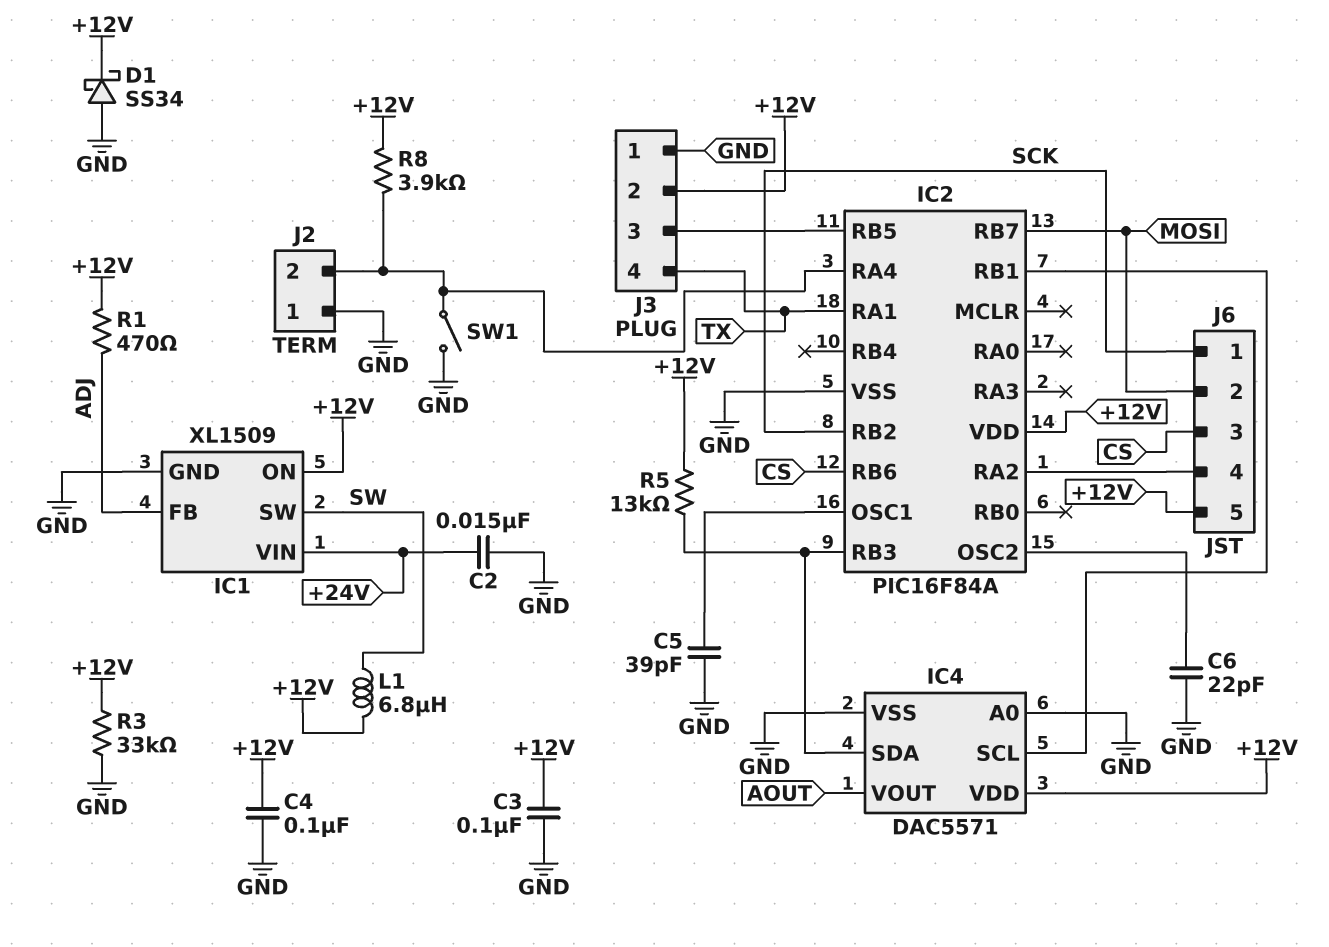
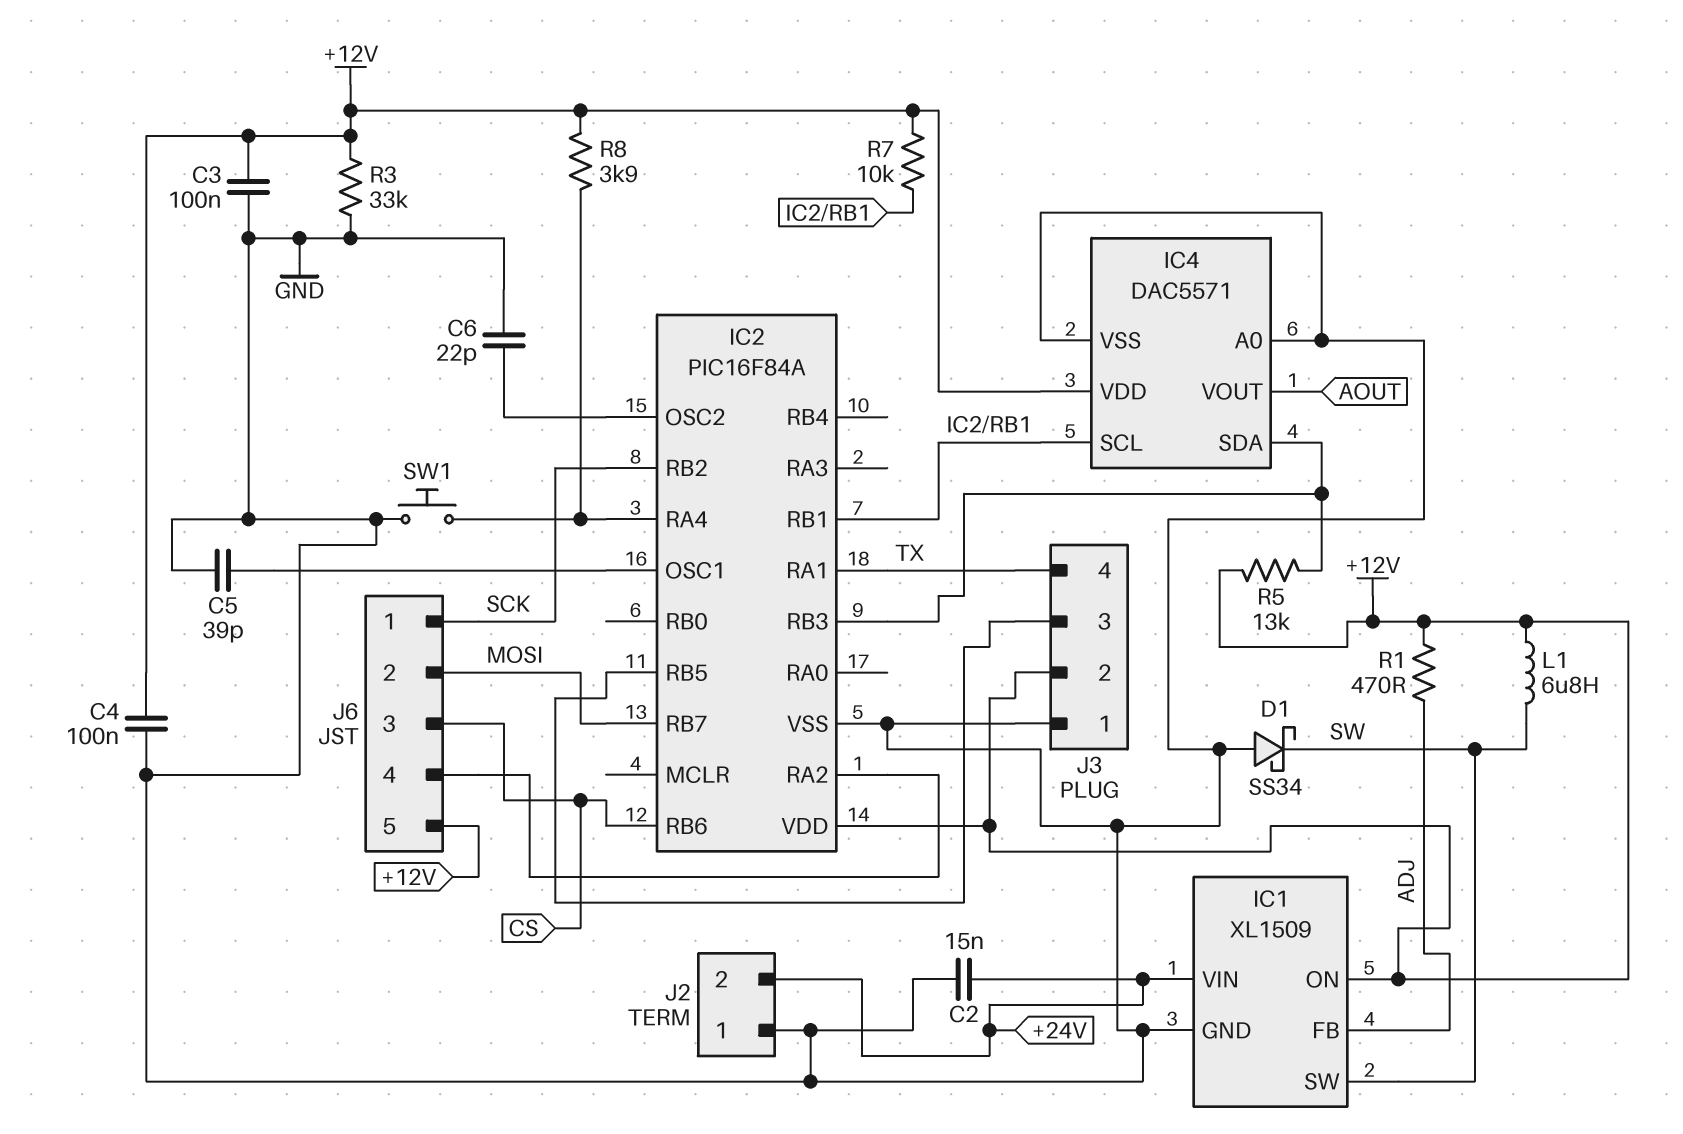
D1: schottky SS34 (A GND, K +12V) -> schottky SS34 (A GND, K SW)
J2 pin 2: IC2/RA4 -> +24V
R7: none -> 10k (+12V, IC2/RB1)
SW1: switch (GND, IC2/RA4) -> button (GND, IC2/RA4)

